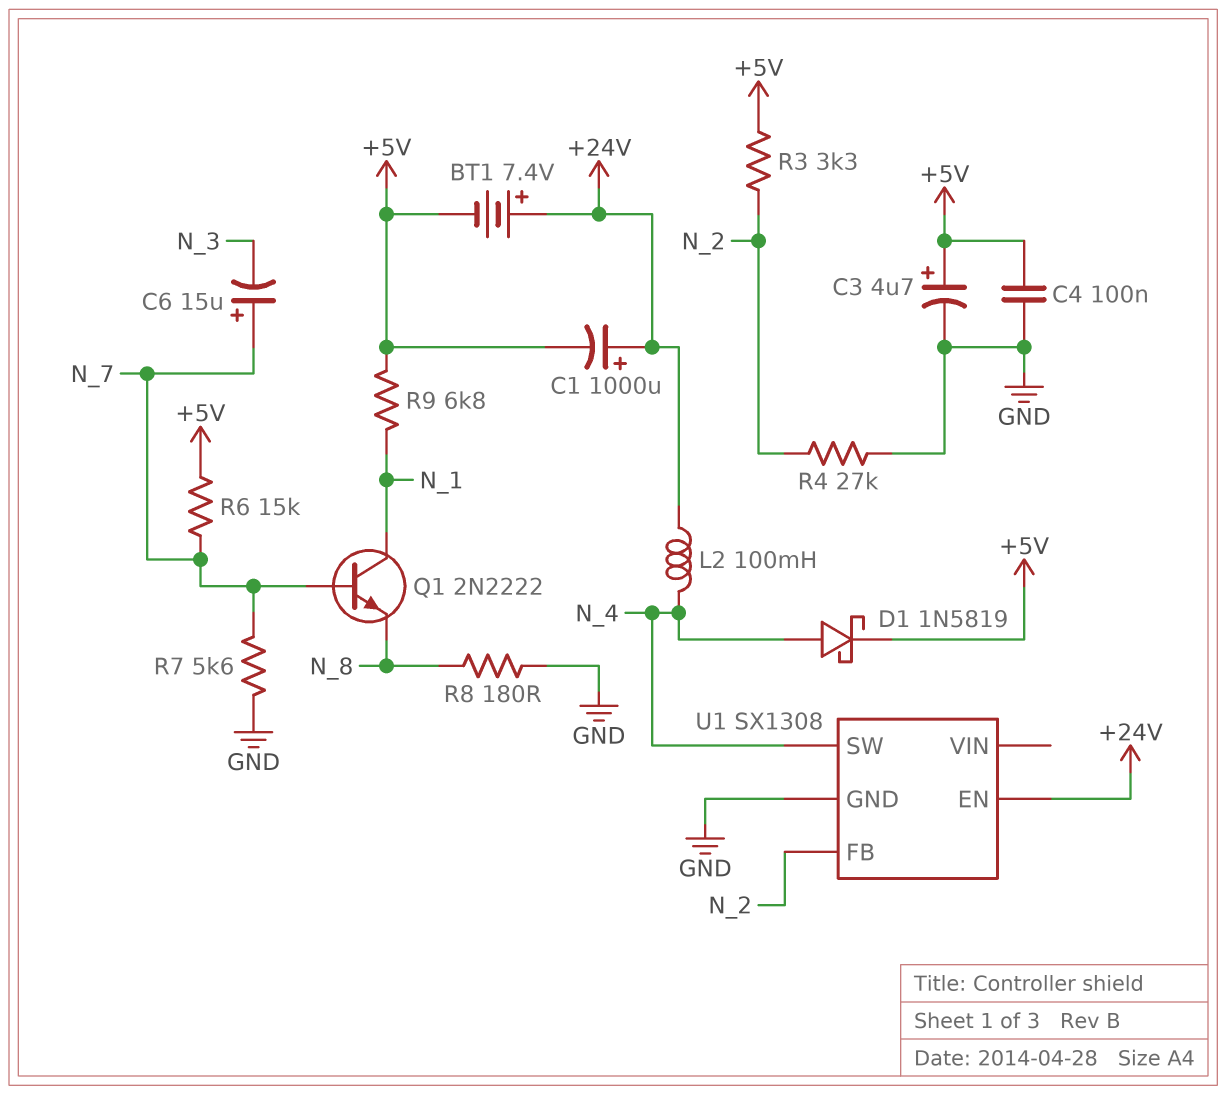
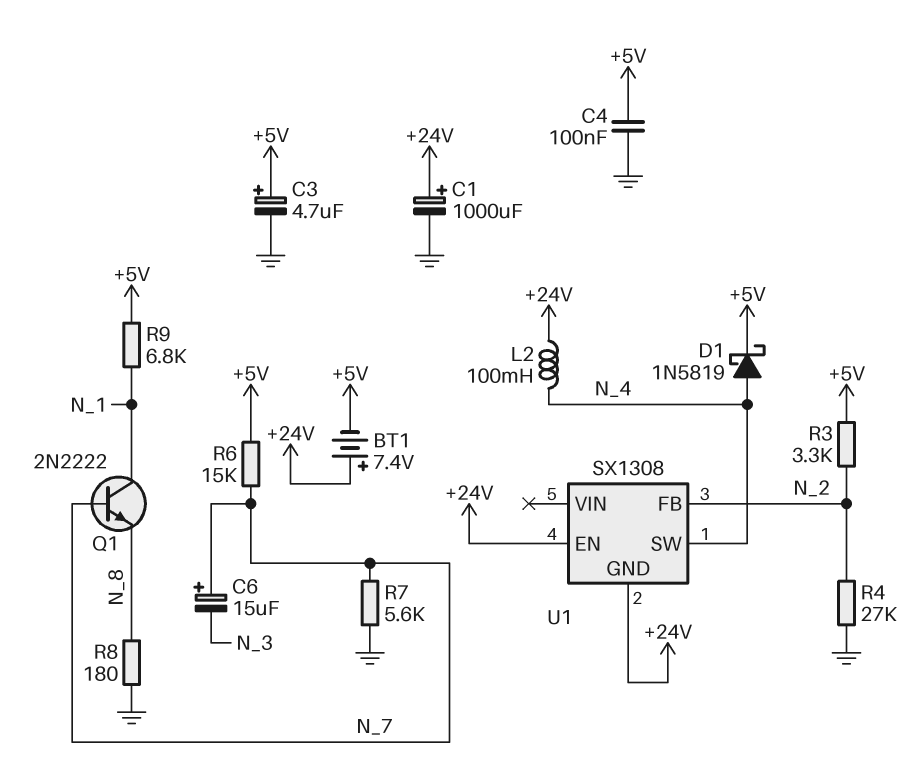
C1: 1000uF (plus +24V, minus +5V) -> 1000uF (plus +24V, minus GND)
U1 pin GND: GND -> +24V

